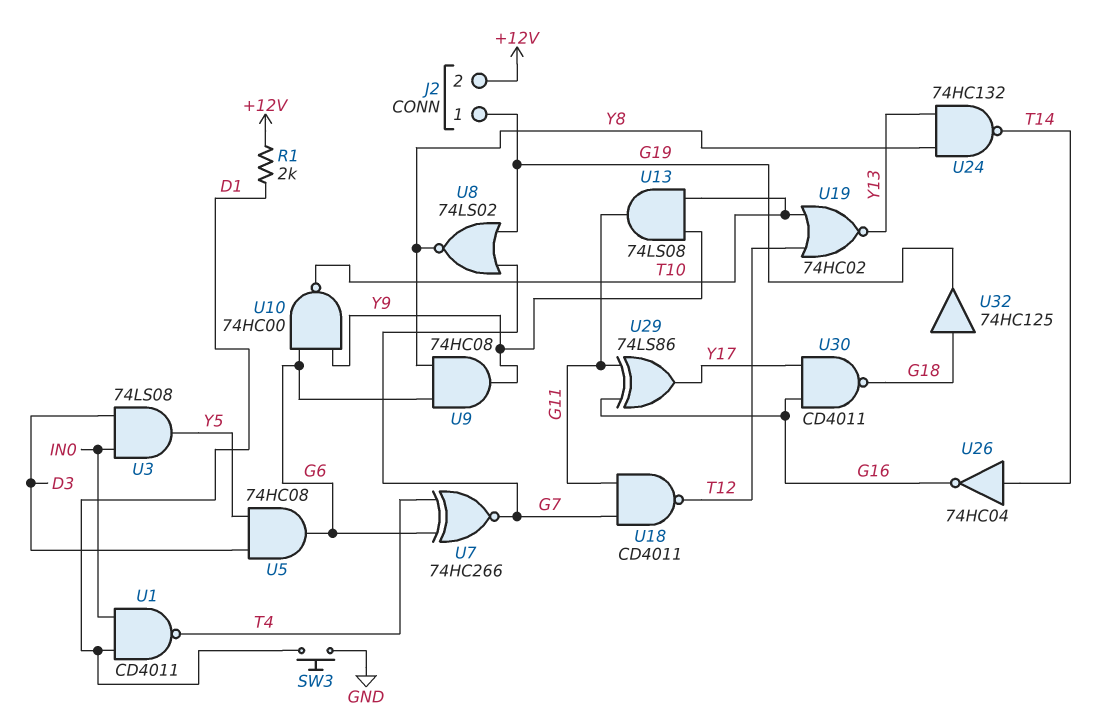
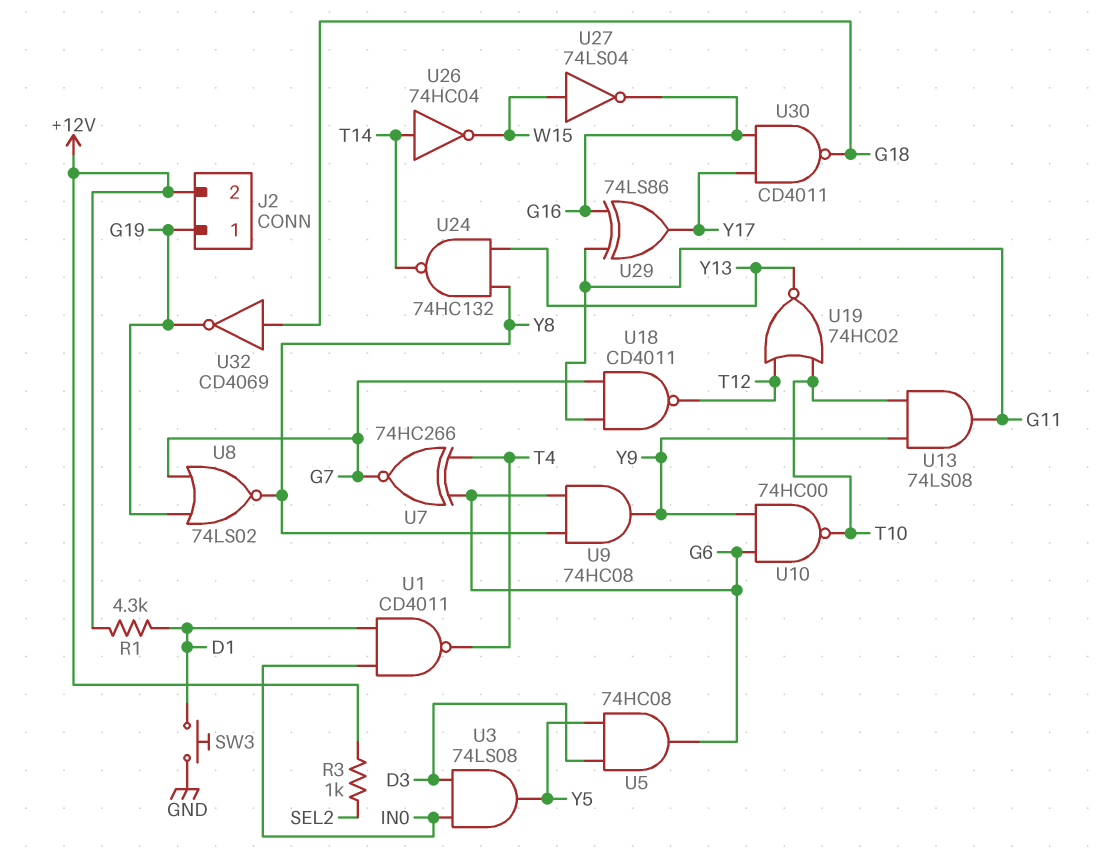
R1: 2k (+12V, D1) -> 4.3k (+12V, D1)
R3: none -> 1k (+12V, SEL2)
U26: NOT 74HC04 (in T14, out G16) -> NOT 74HC04 (in T14, out W15)
U27: none -> NOT 74LS04 (in W15, out G16)
U32: buffer 74HC125 (in G18, out G19) -> NOT CD4069 (in G18, out G19)

